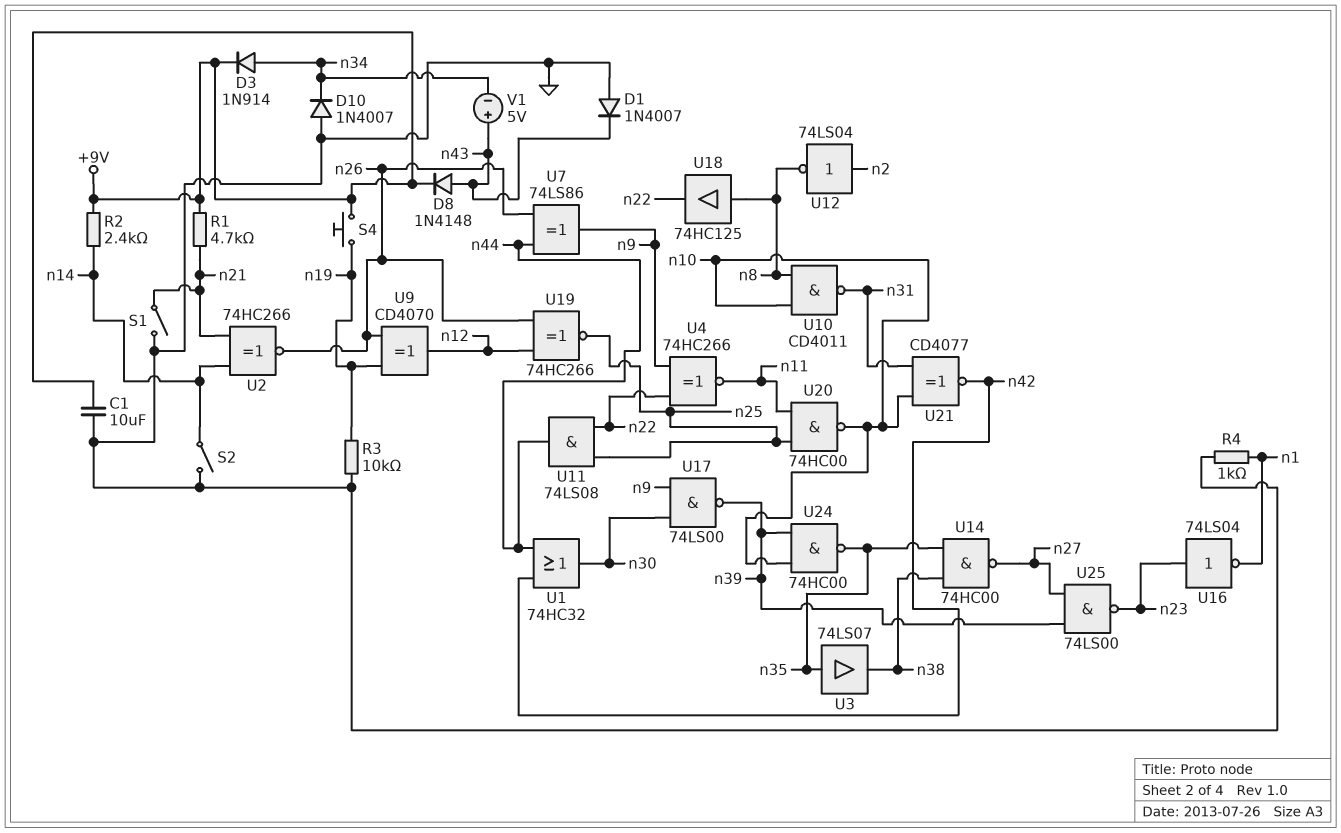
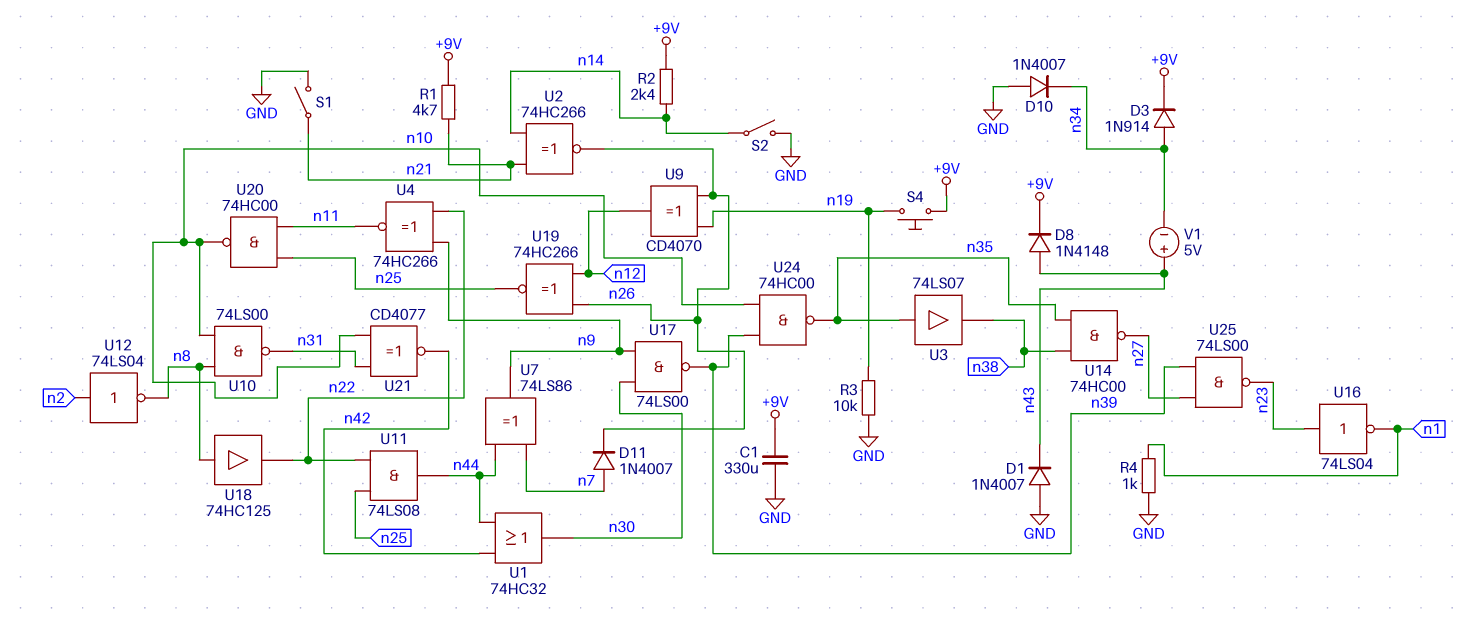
C1: 10uF (+9V, GND) -> 330uF (+9V, GND)
D11: none -> diode 1N4007 (A n7, K n26)
U7: XOR 74LS86 (in n26, in n44, out n9) -> XOR 74LS86 (in n7, in n44, out n9)
U10: NAND CD4011 (in n8, in n10, out n31) -> NAND 74LS00 (in n8, in n10, out n31)

